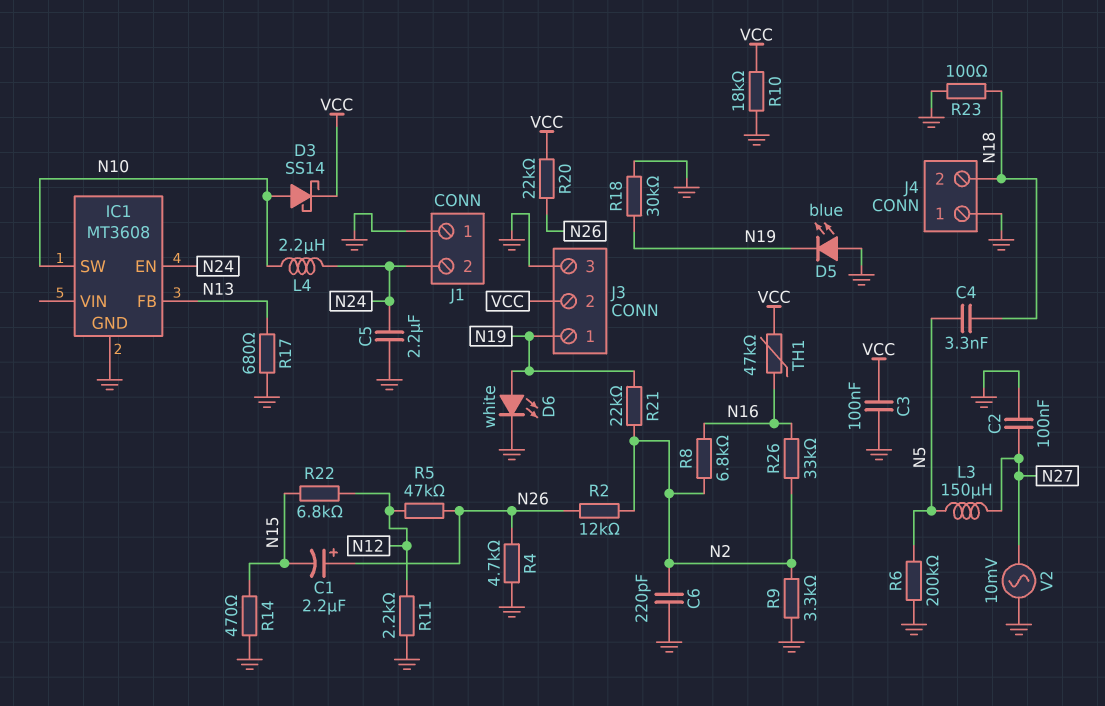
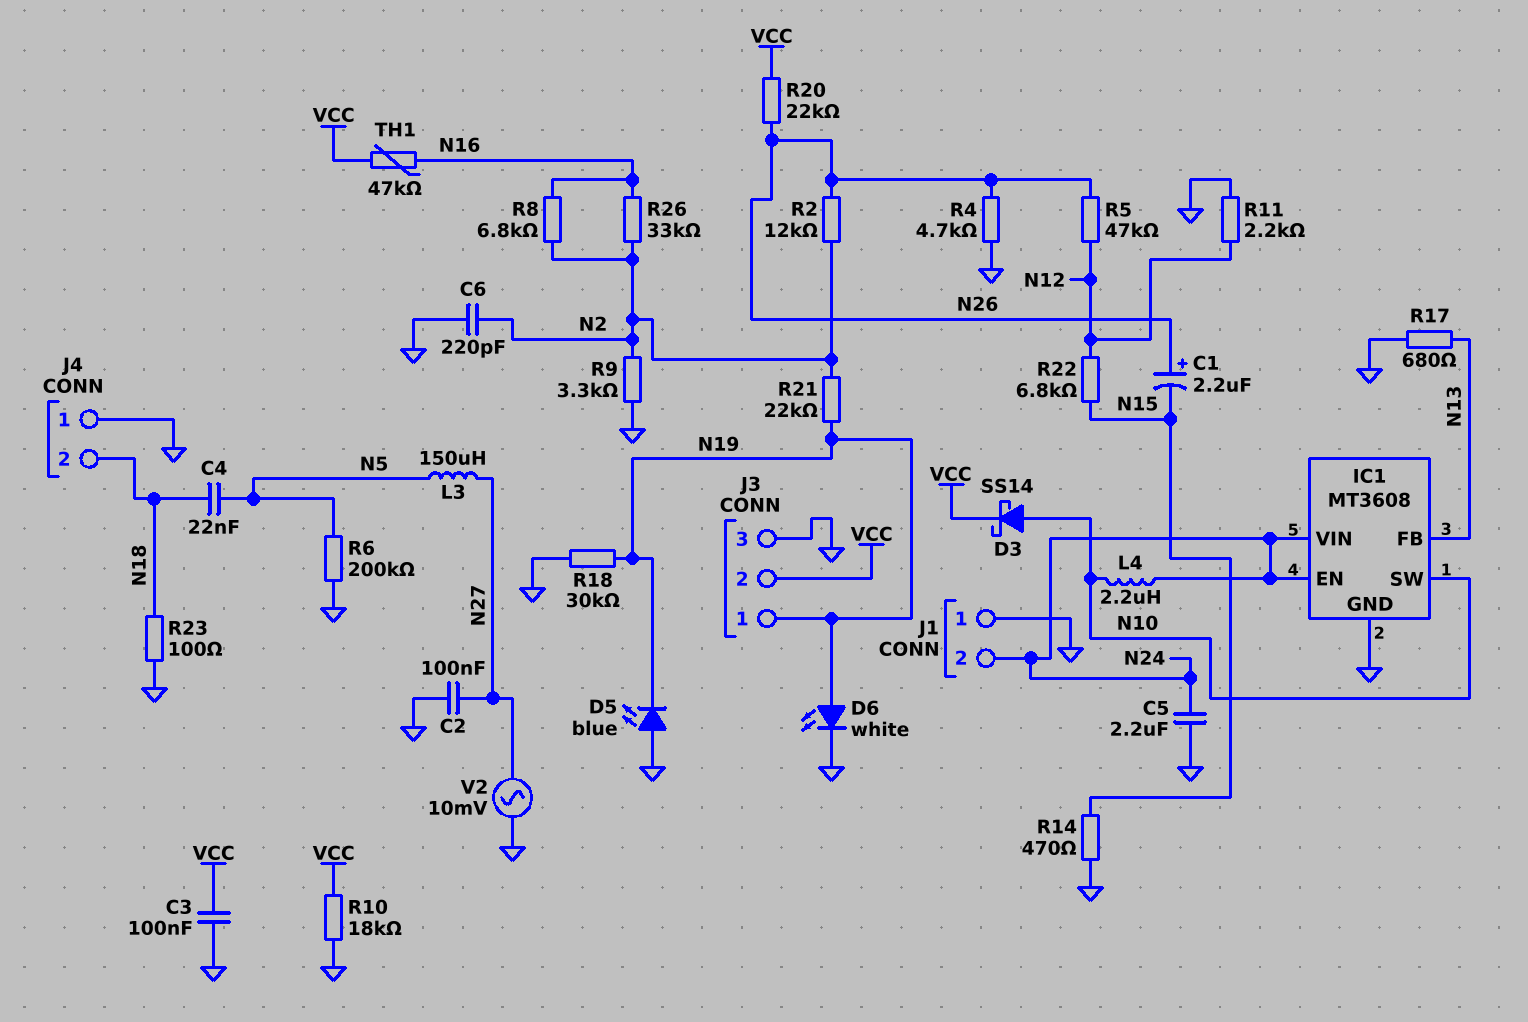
C4: 3.3nF (N5, N18) -> 22nF (N5, N18)
IC1 pin VIN: none -> N24

